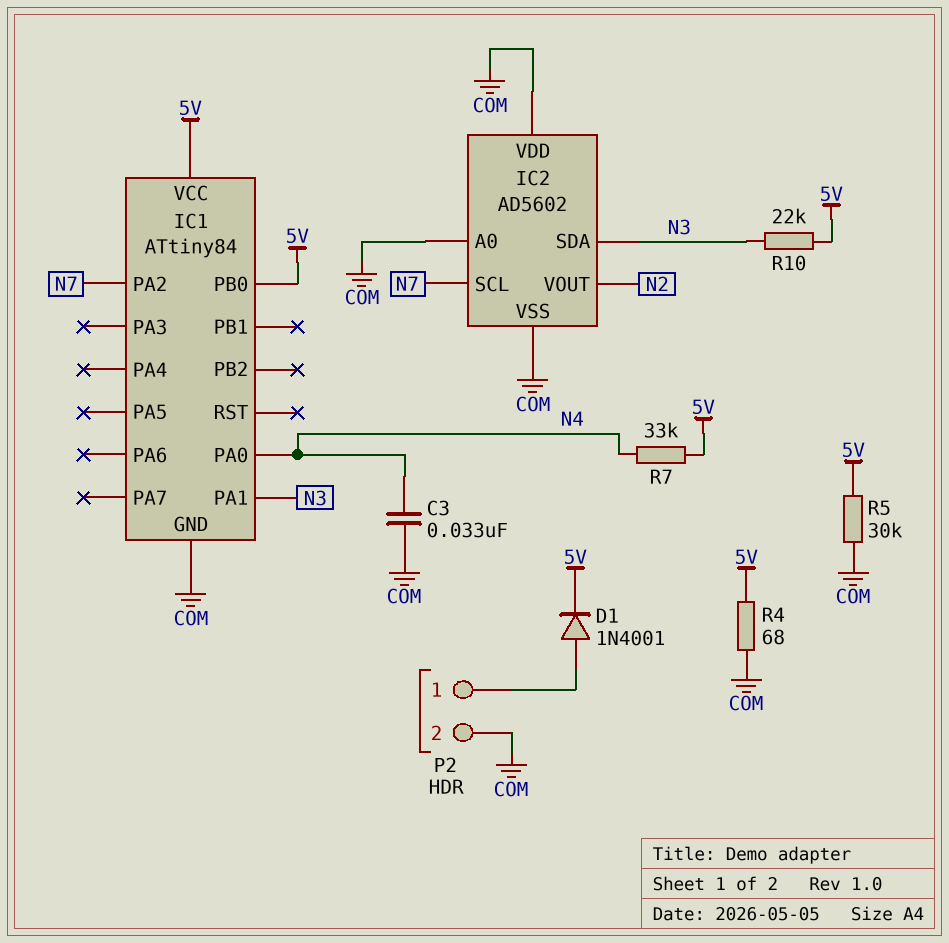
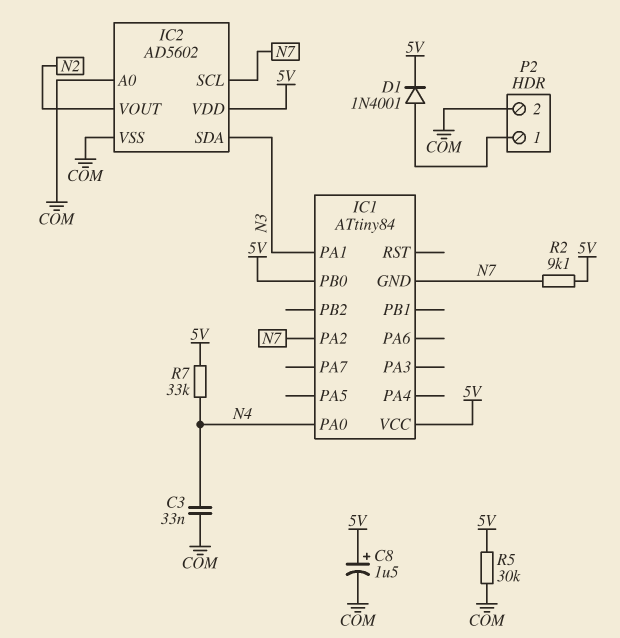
C8: none -> 1.5uF (plus 5V, minus COM)
IC1 pin GND: COM -> N7
IC2 pin VDD: COM -> 5V
R2: none -> 9.1k (5V, N7)
R4: 68 (5V, COM) -> none
R10: 22k (5V, N3) -> none

